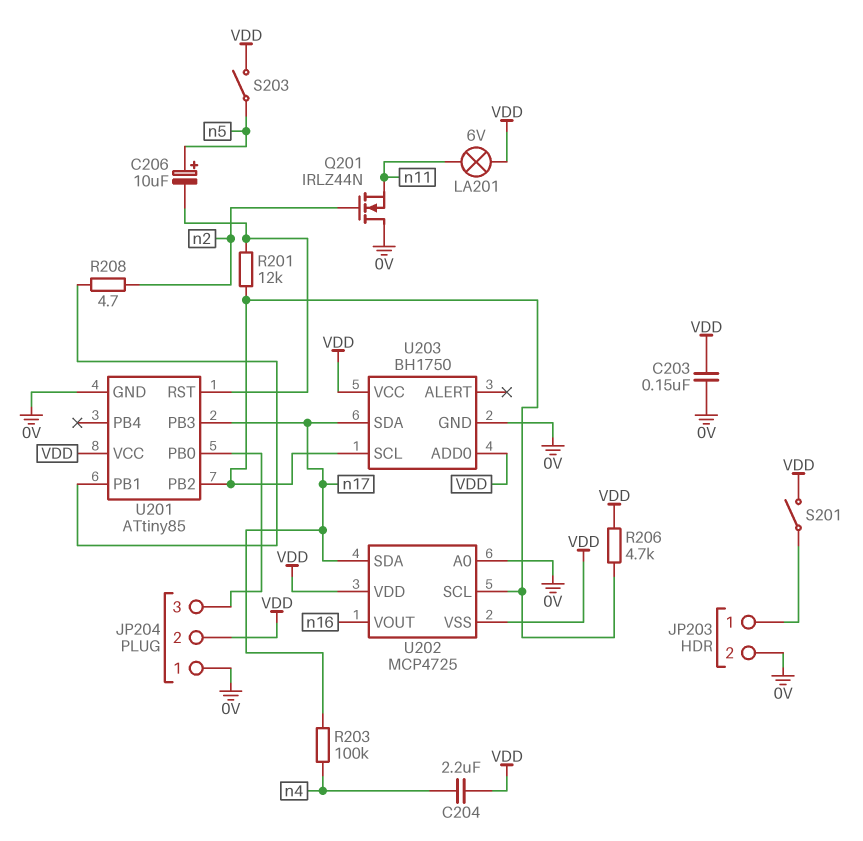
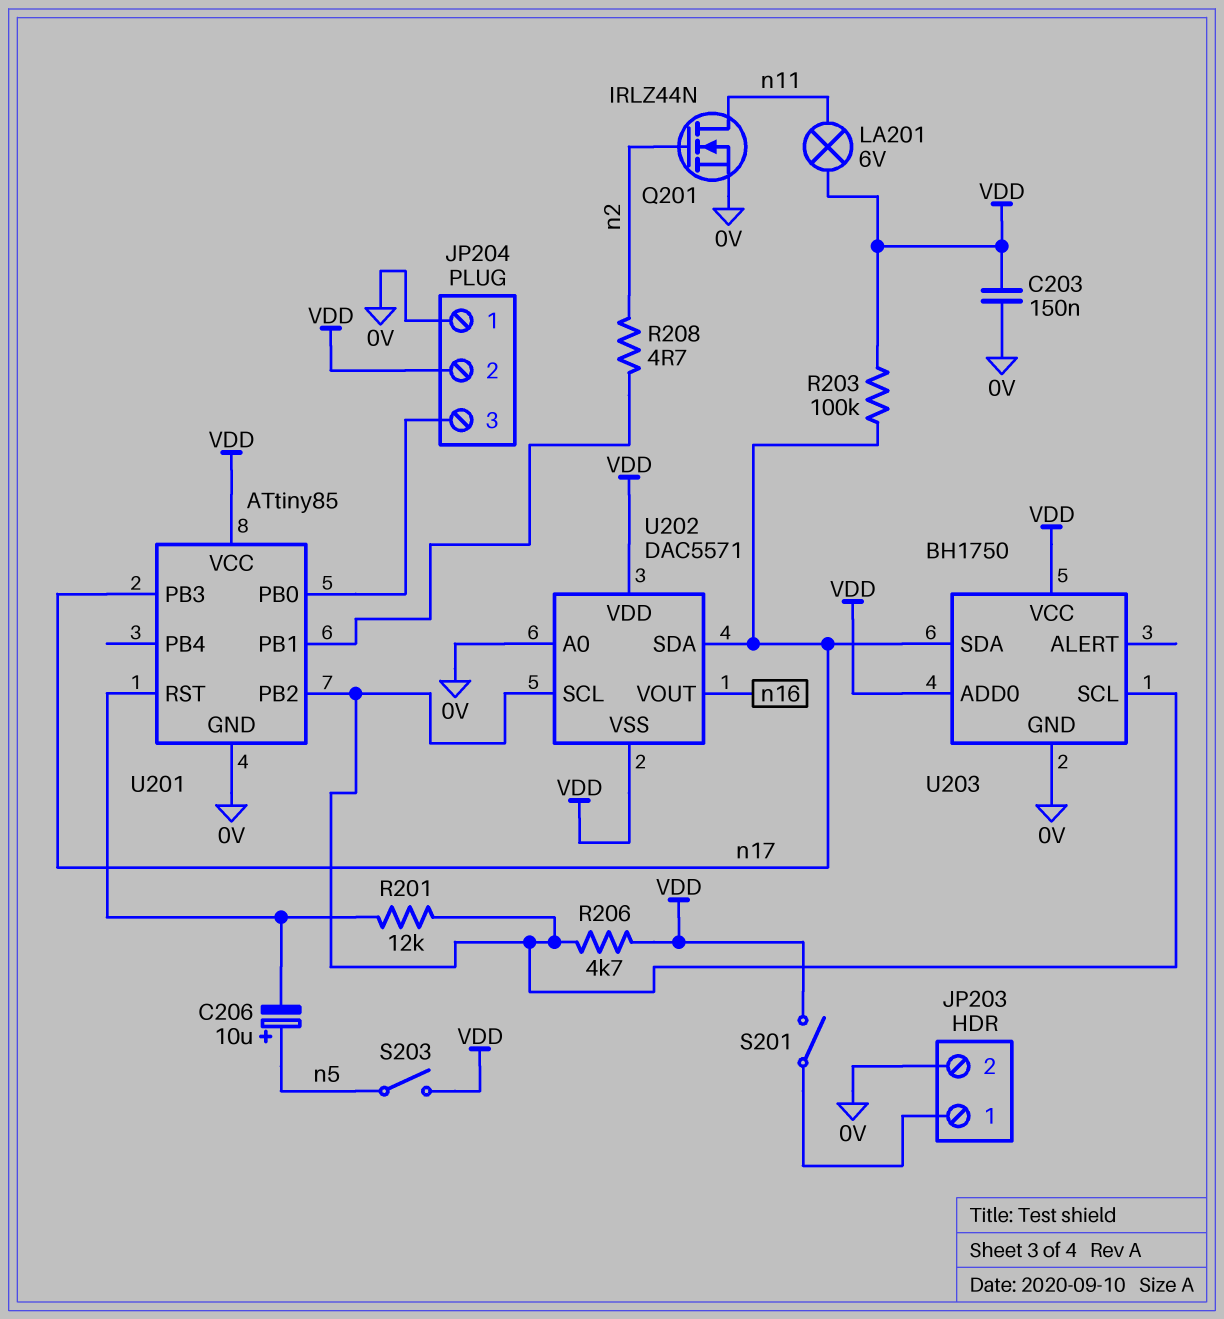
C204: 2.2uF (VDD, n4) -> none
Q201: NMOS IRLZ44N (G n2, D 0V, S n11) -> NMOS IRLZ44N (G n2, D n11, S 0V)
R203: 100k (n4, n17) -> 100k (VDD, n17)
U202: MCP4725 -> DAC5571

